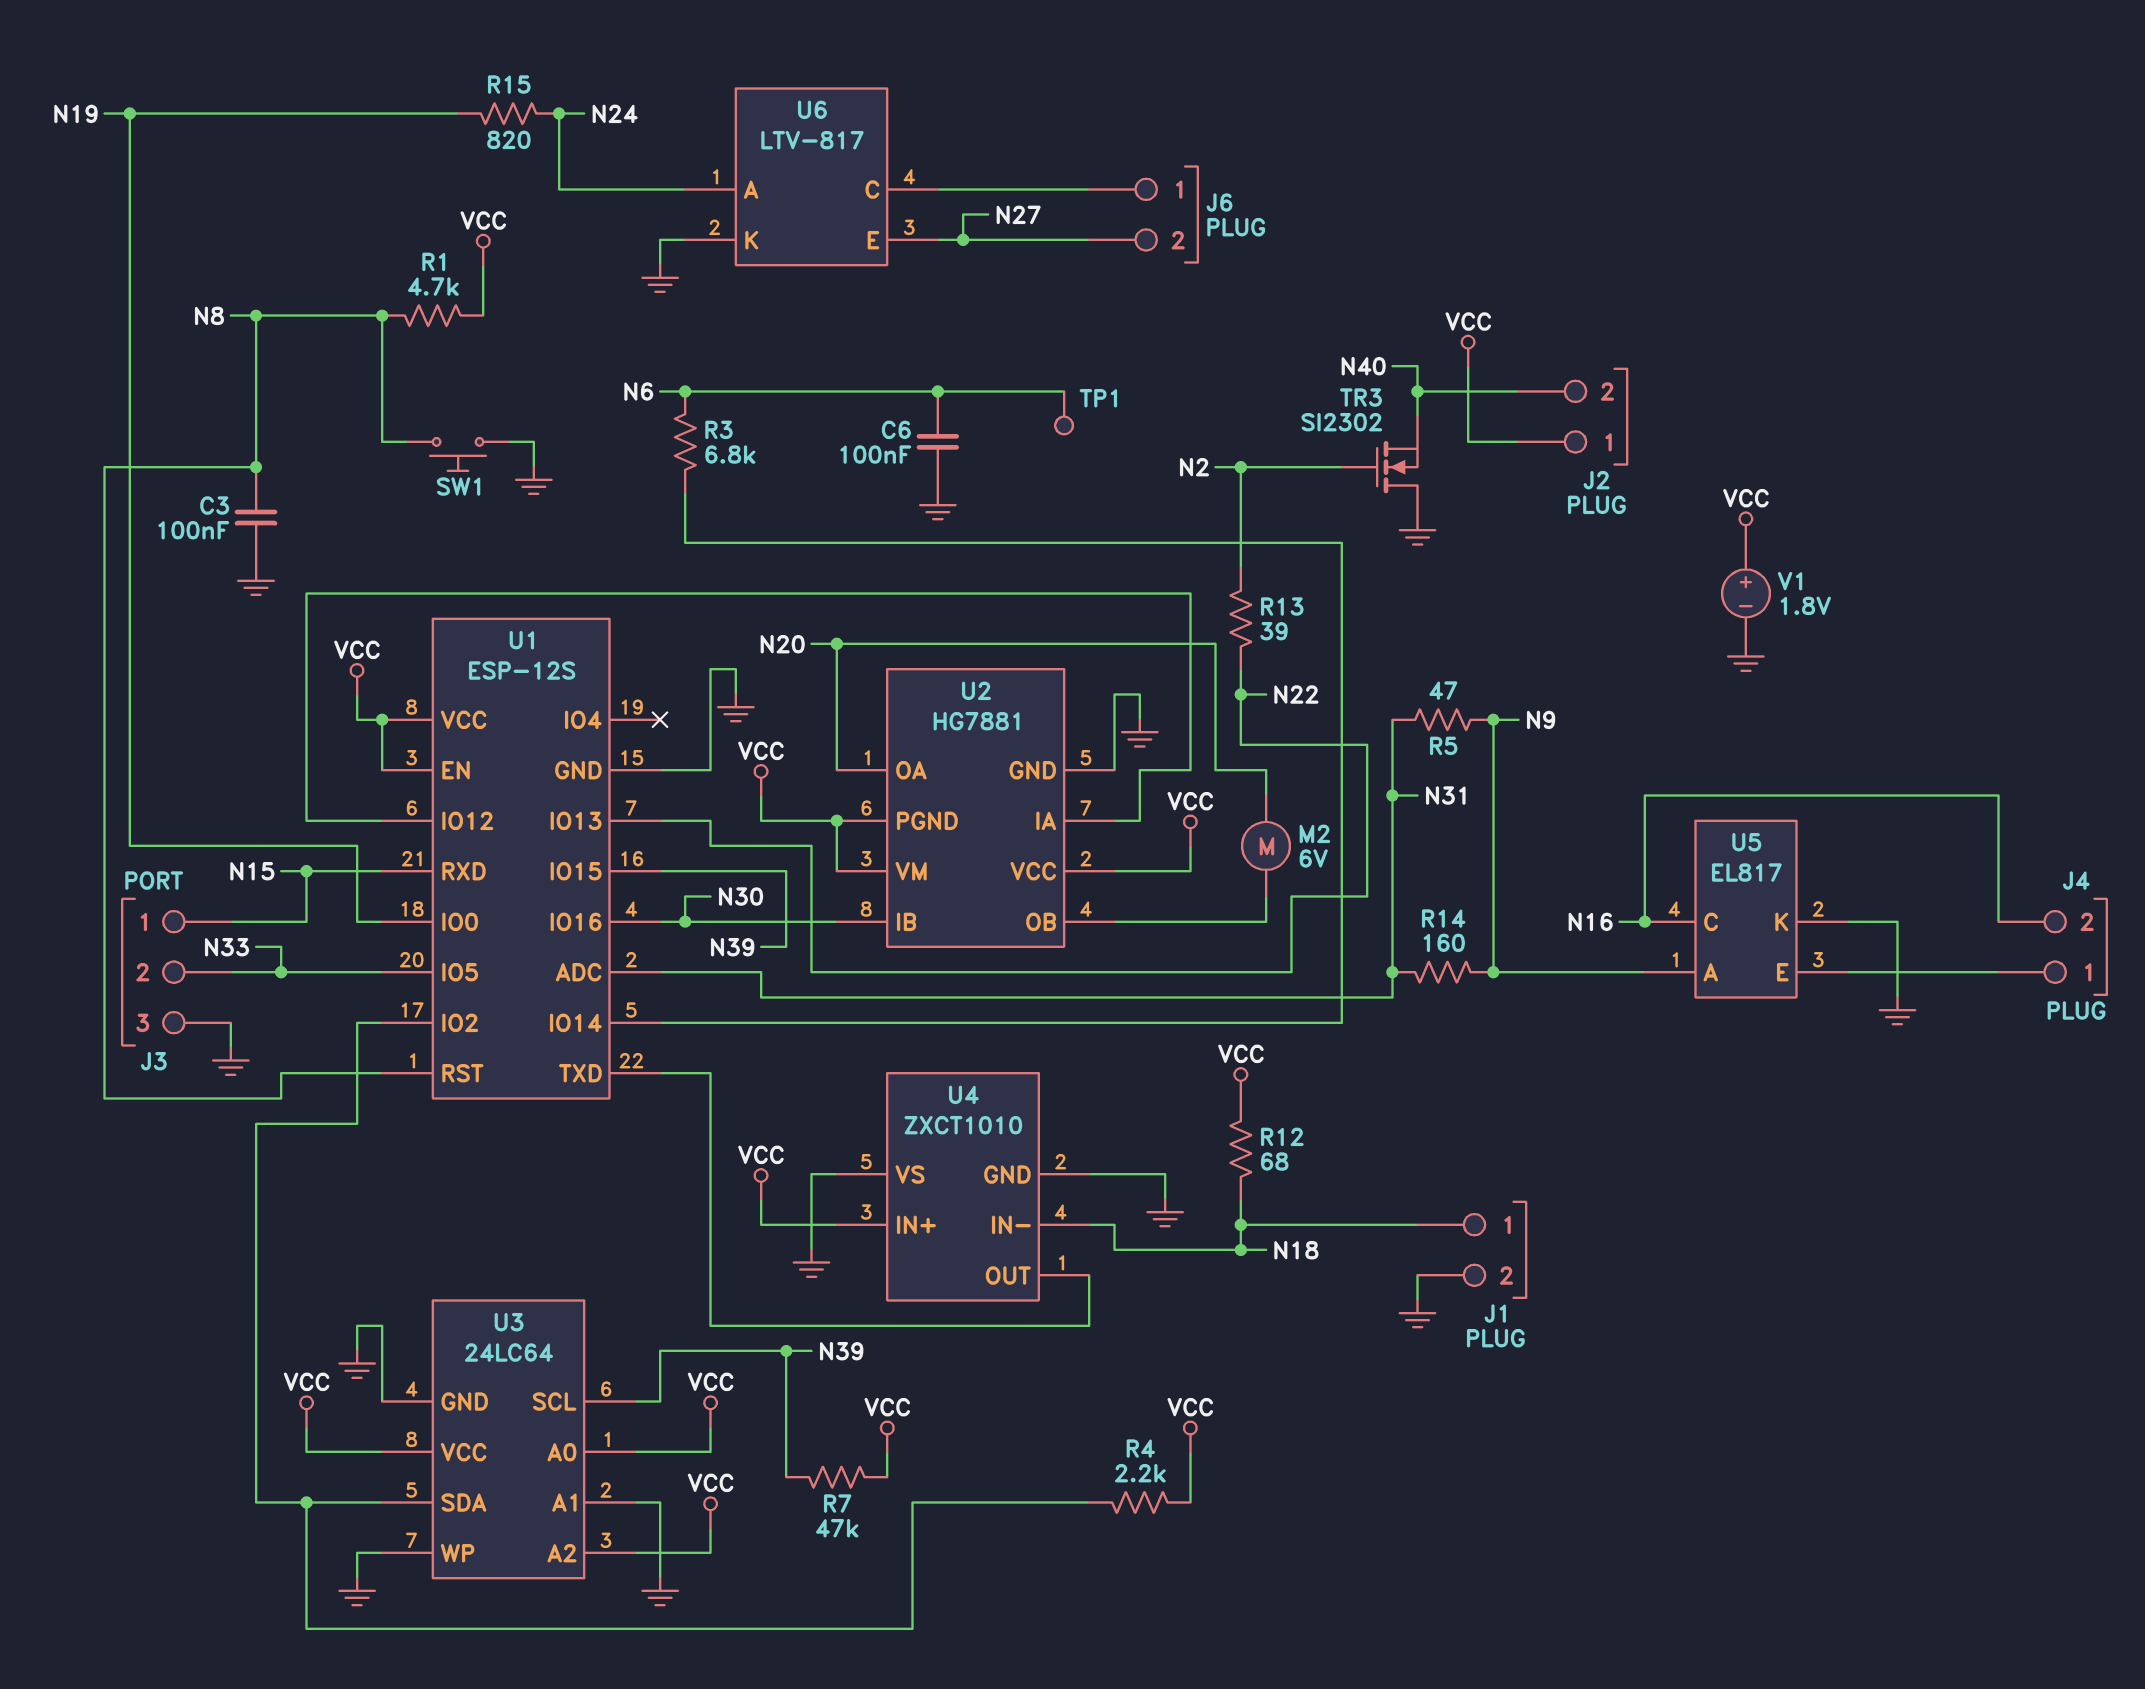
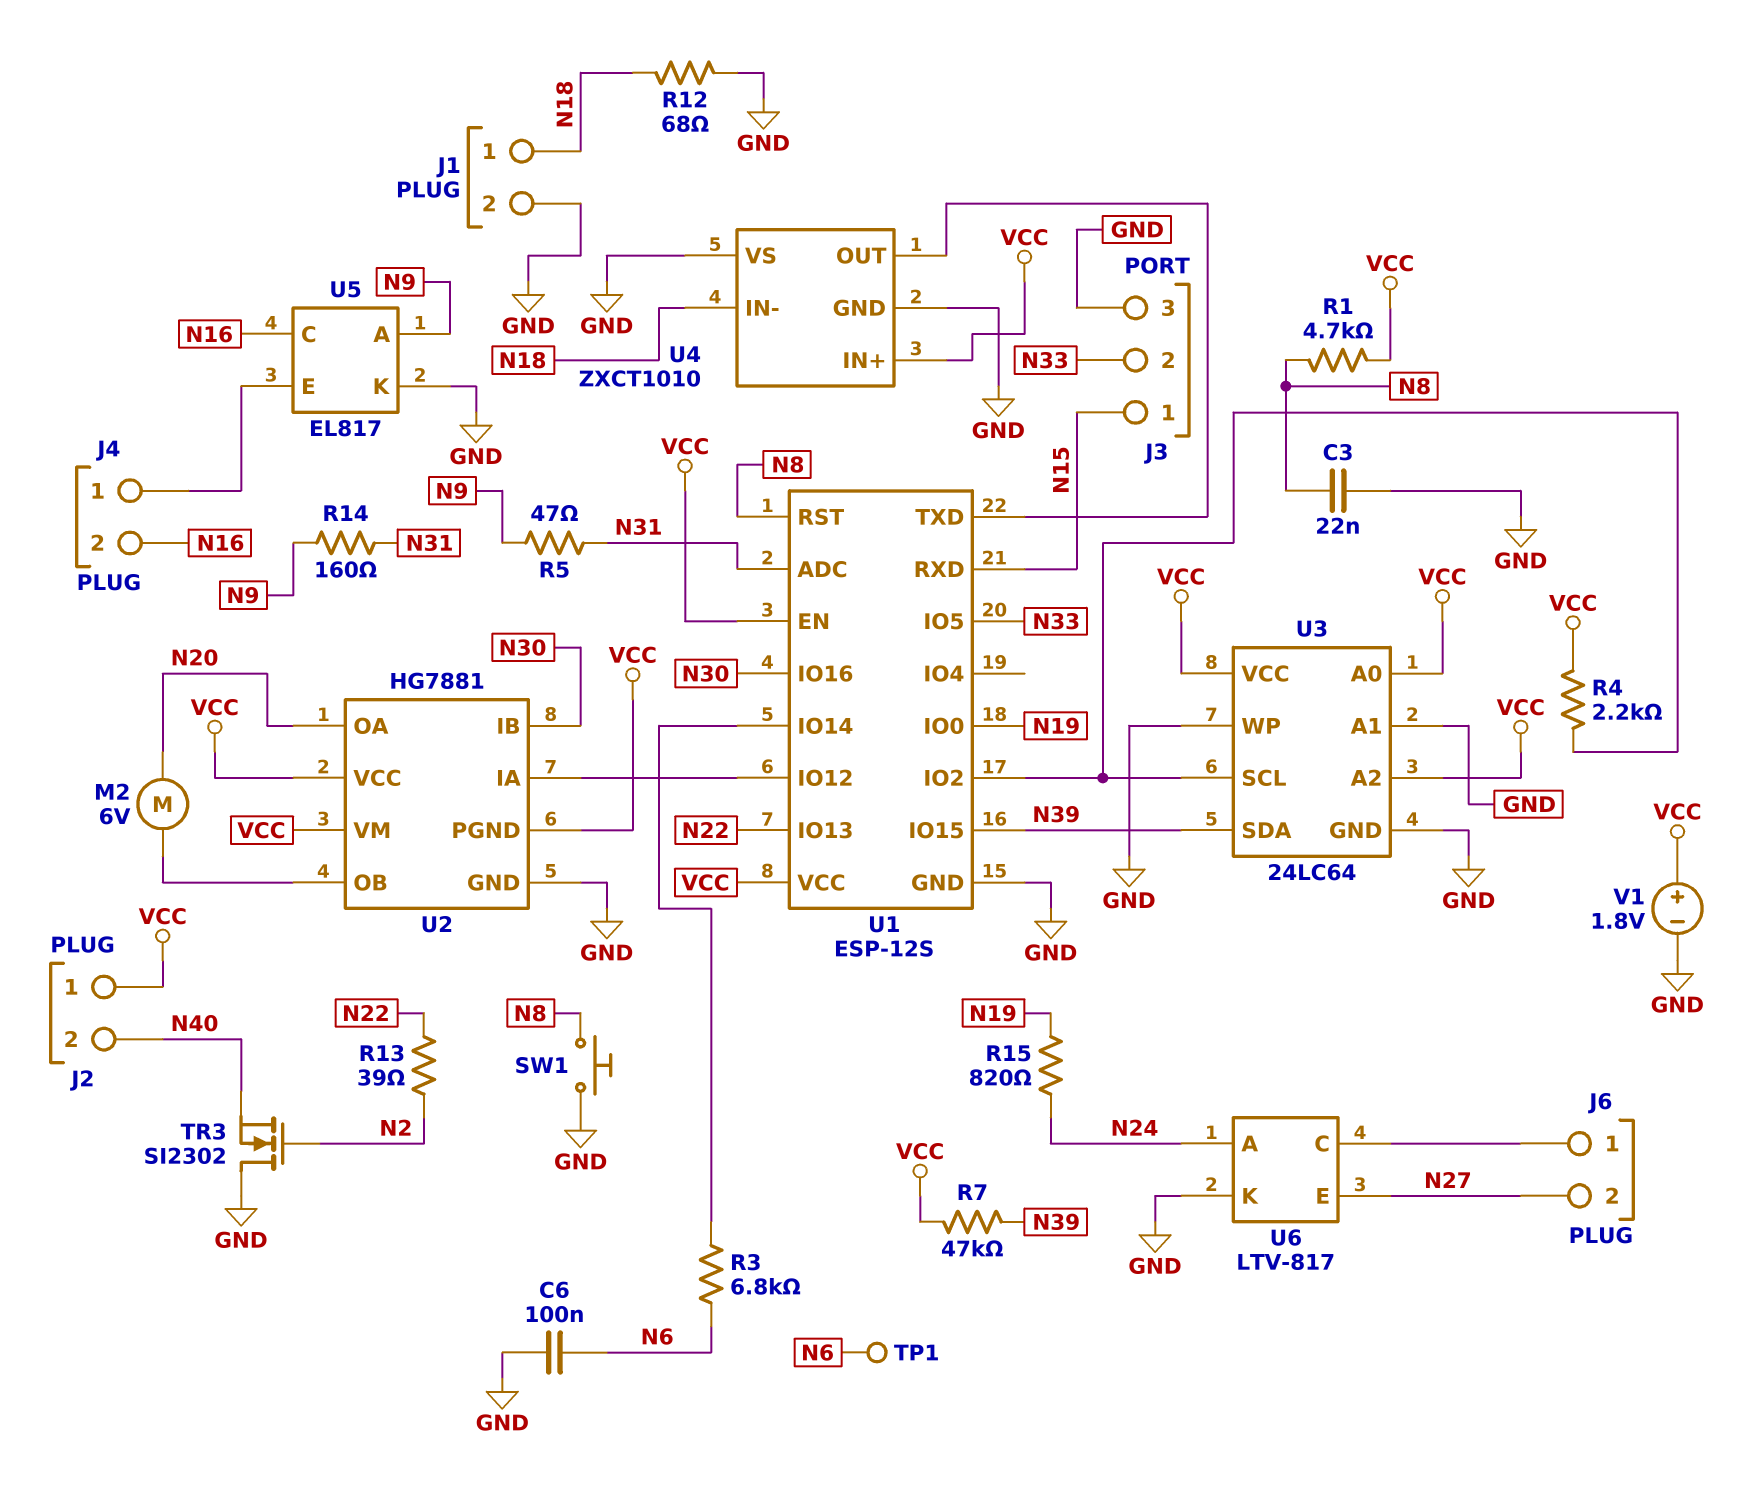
C3: 100nF (GND, N8) -> 22nF (GND, N8)
R12: 68 (N18, VCC) -> 68 (GND, N18)
U3 pin SCL: N39 -> U1/IO2
U3 pin SDA: U1/IO2 -> N39

